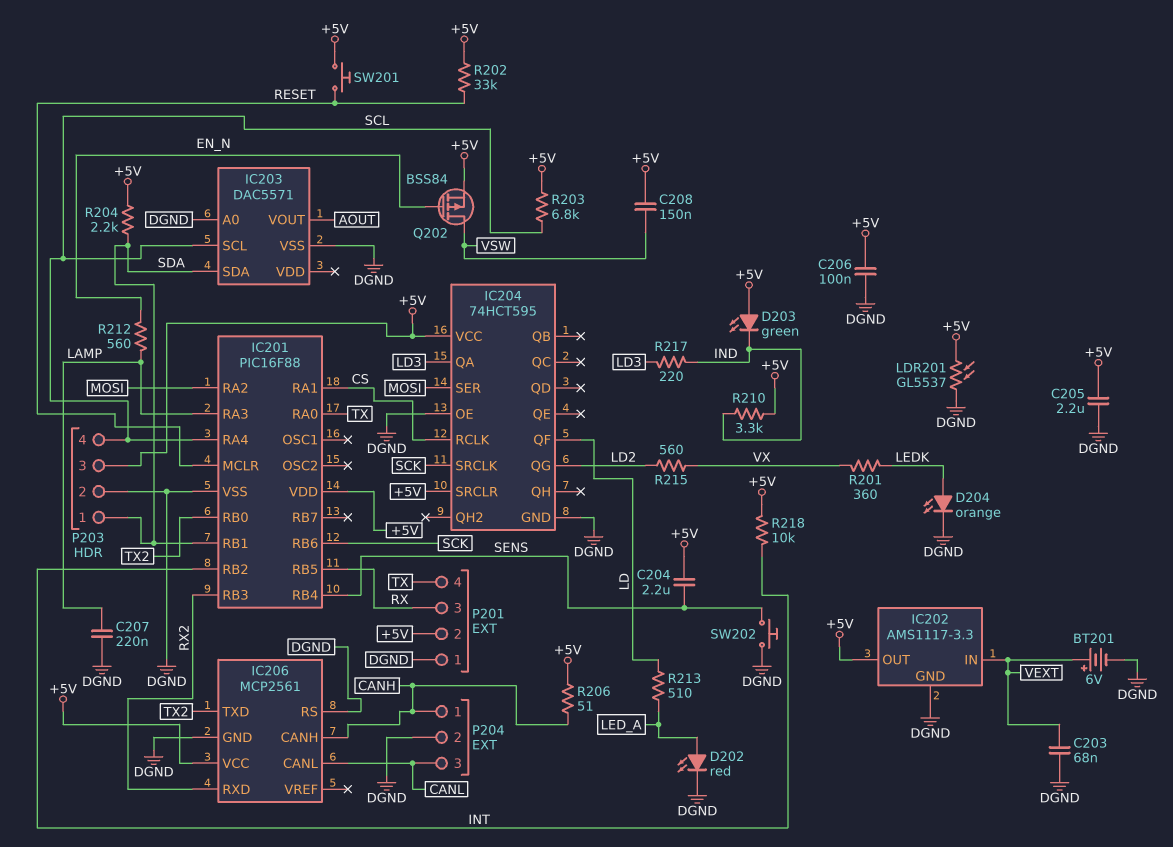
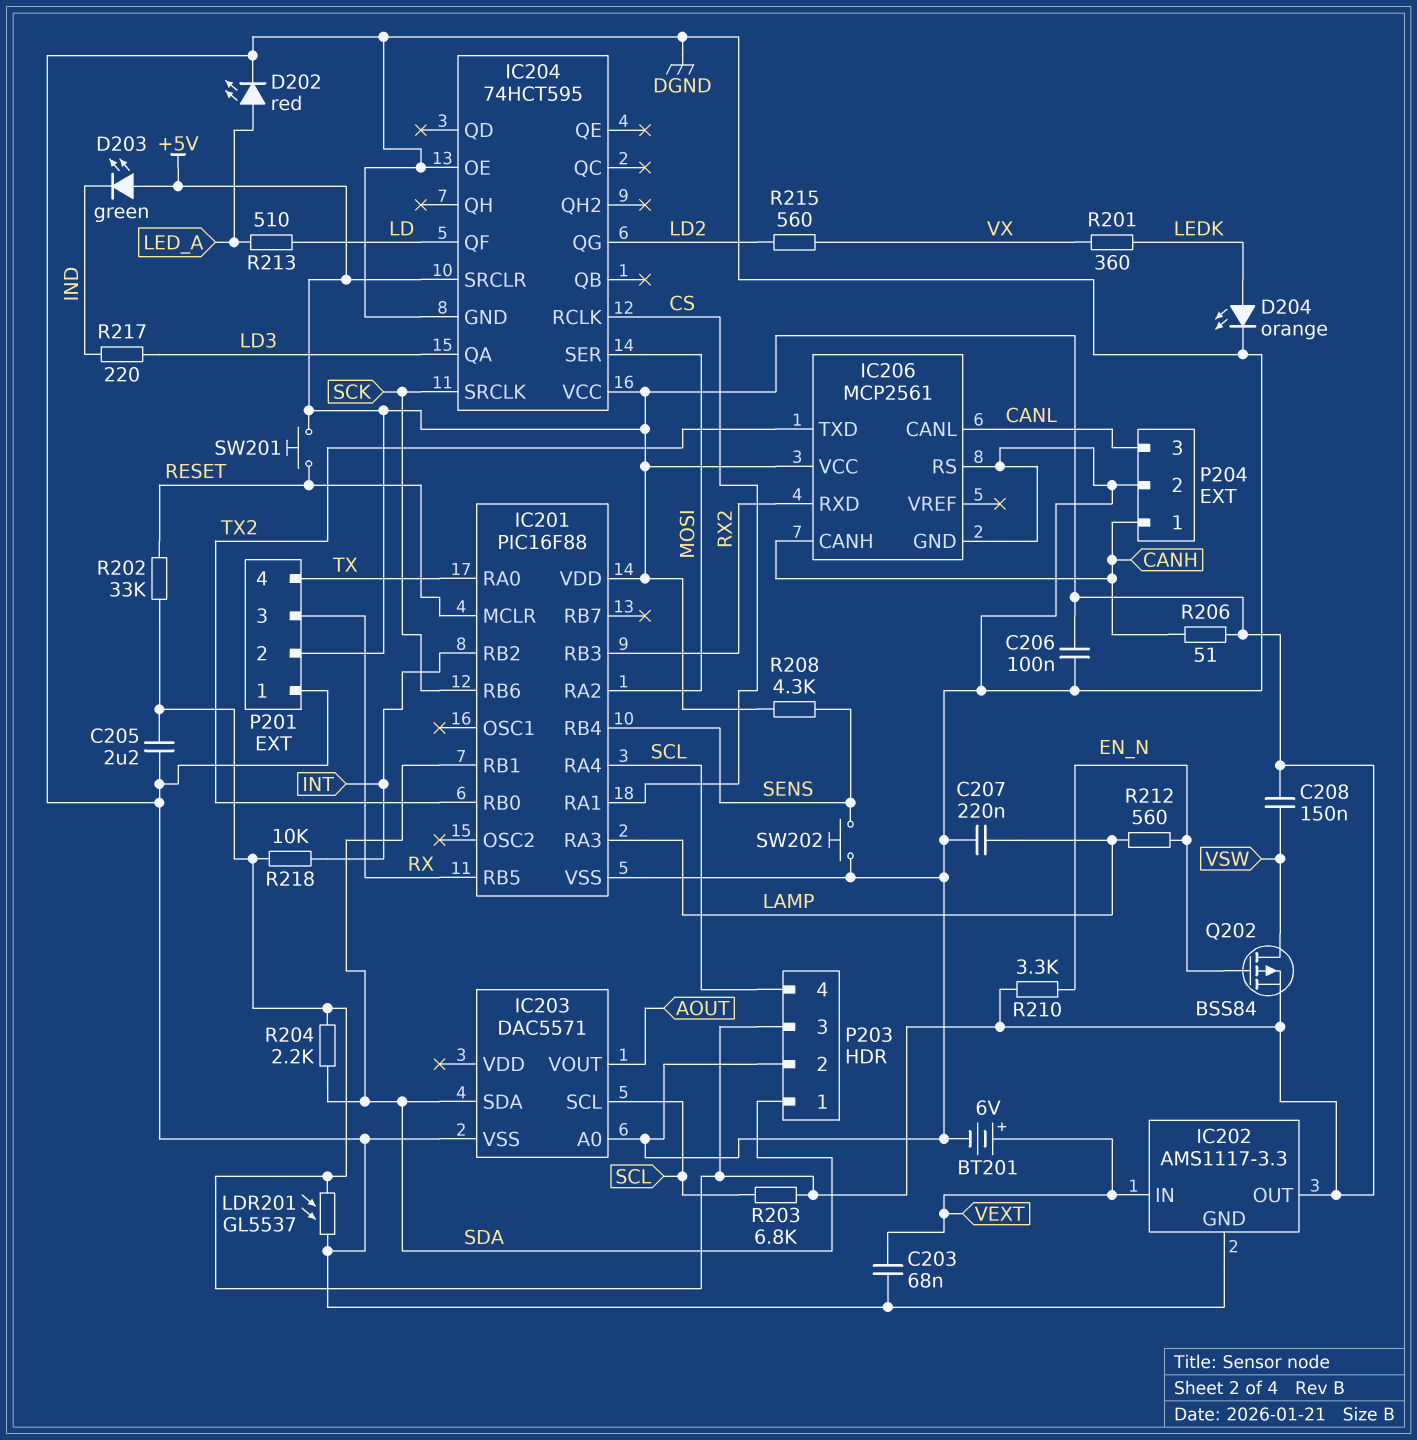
C204: 2.2uF (+5V, SENS) -> none
R208: none -> 4.3k (+5V, SENS)
R210: 3.3k (+5V, IND) -> 3.3k (+5V, EN_N)

